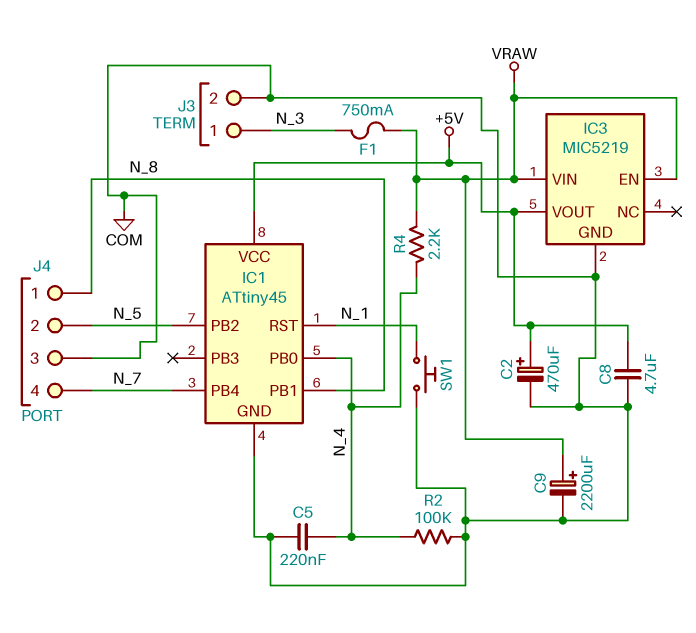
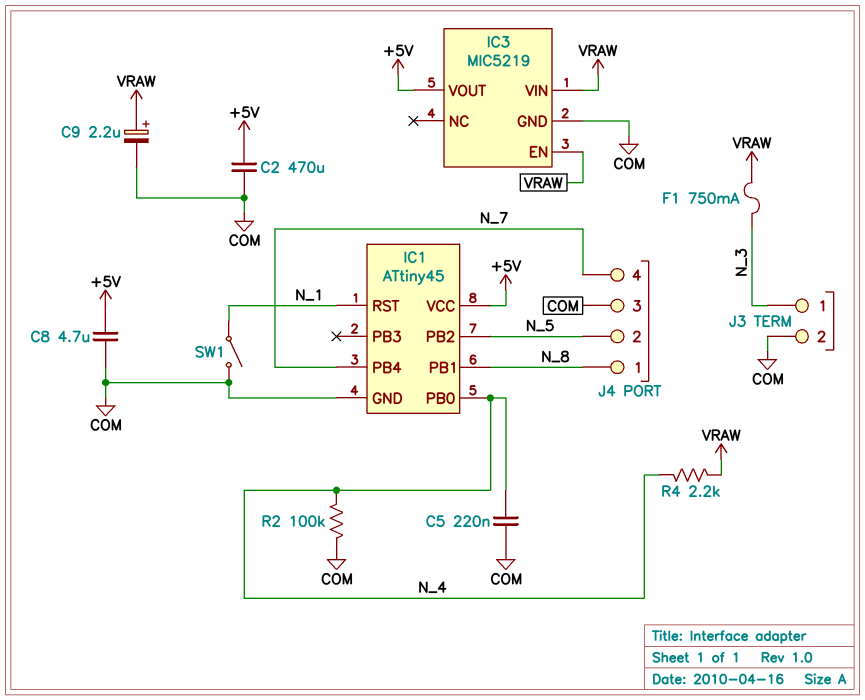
C2: 470uF (plus +5V, minus COM) -> 470uF (+5V, COM)
C9: 2200uF (plus VRAW, minus COM) -> 2.2uF (plus VRAW, minus COM)
SW1: button (COM, N_1) -> switch (COM, N_1)

